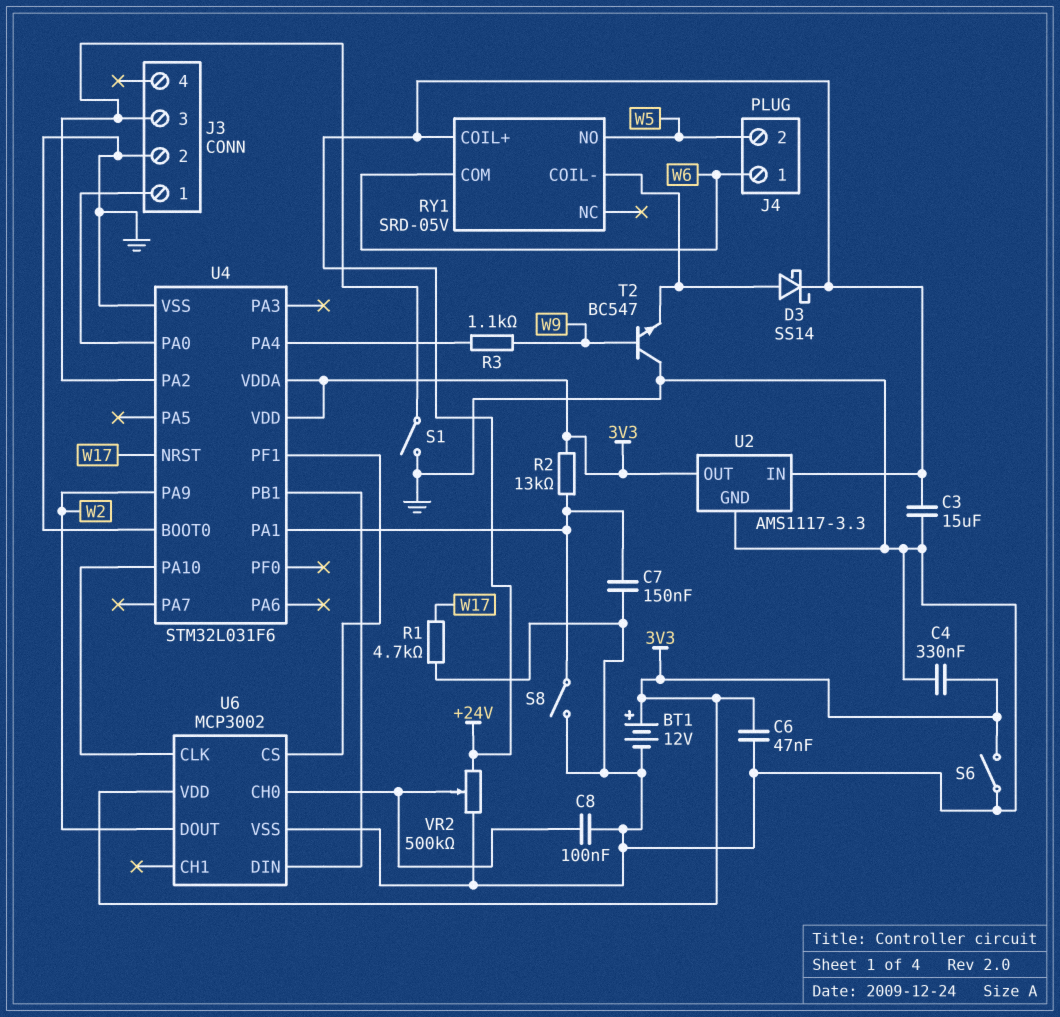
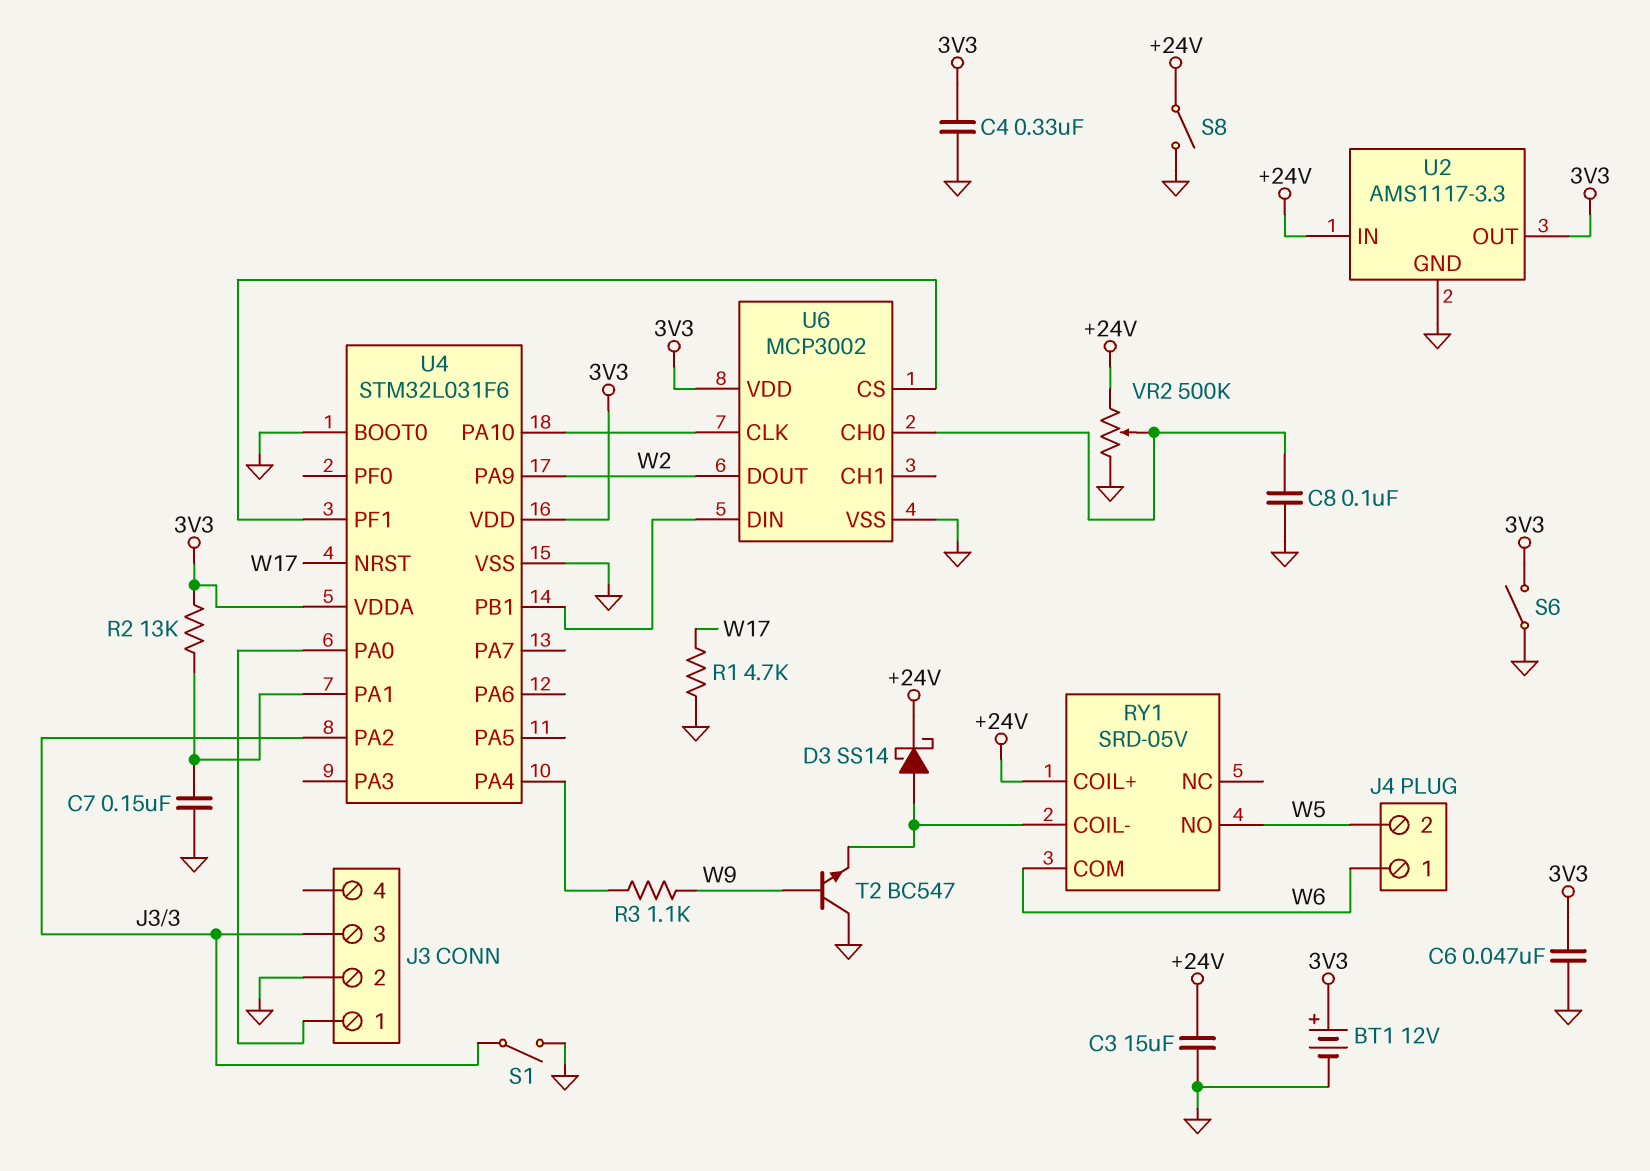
S8: switch (GND, U4/PA1) -> switch (+24V, GND)

